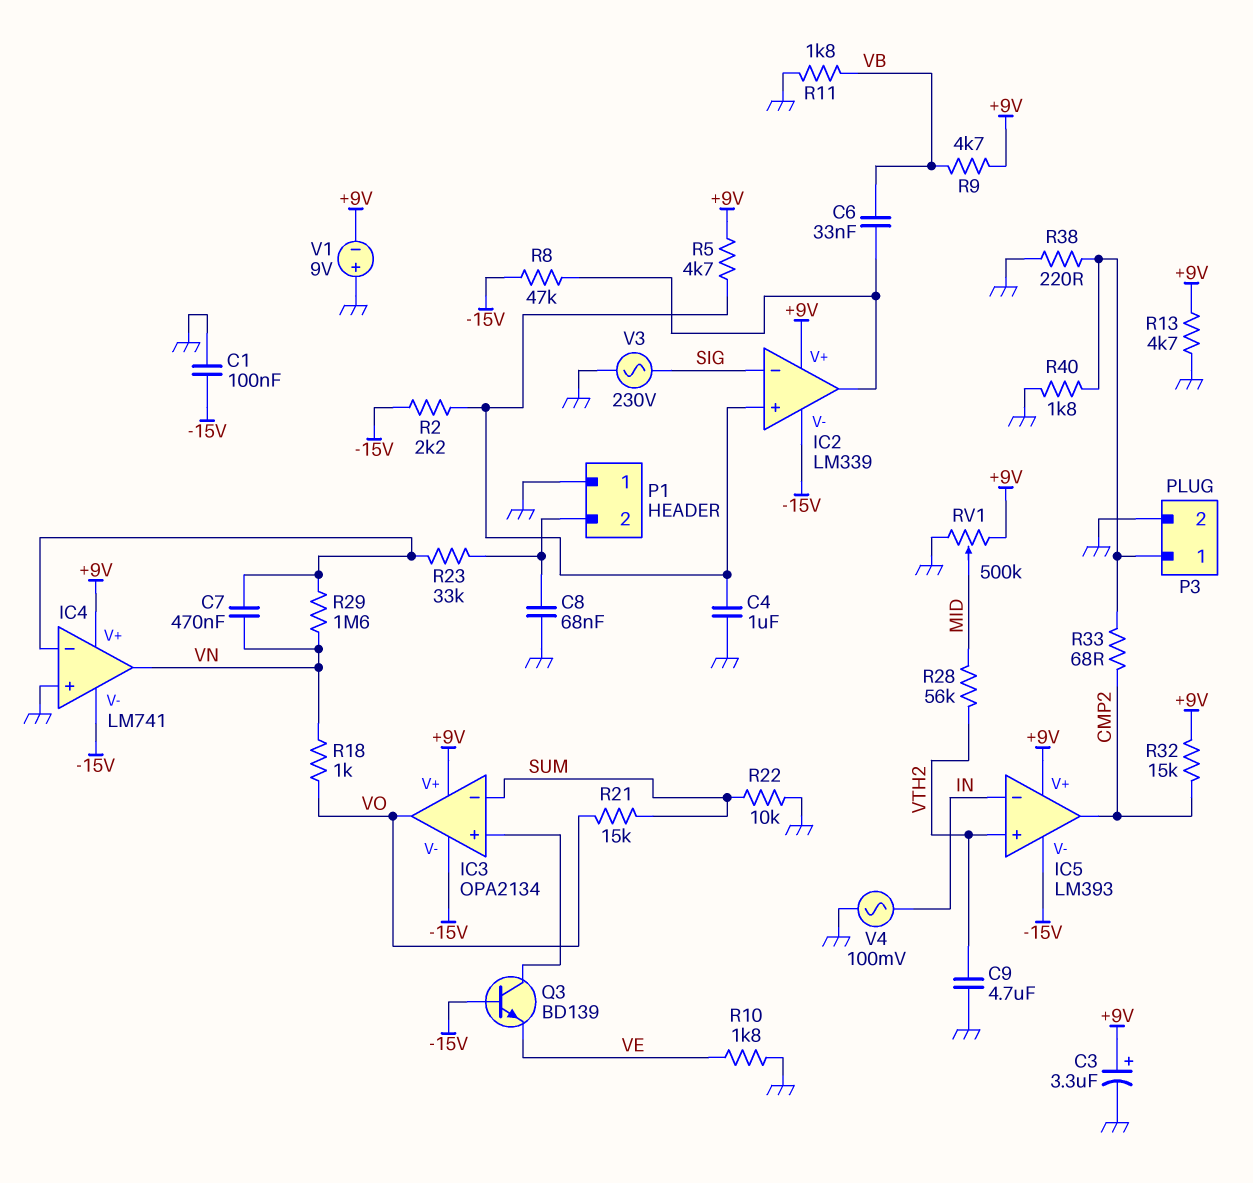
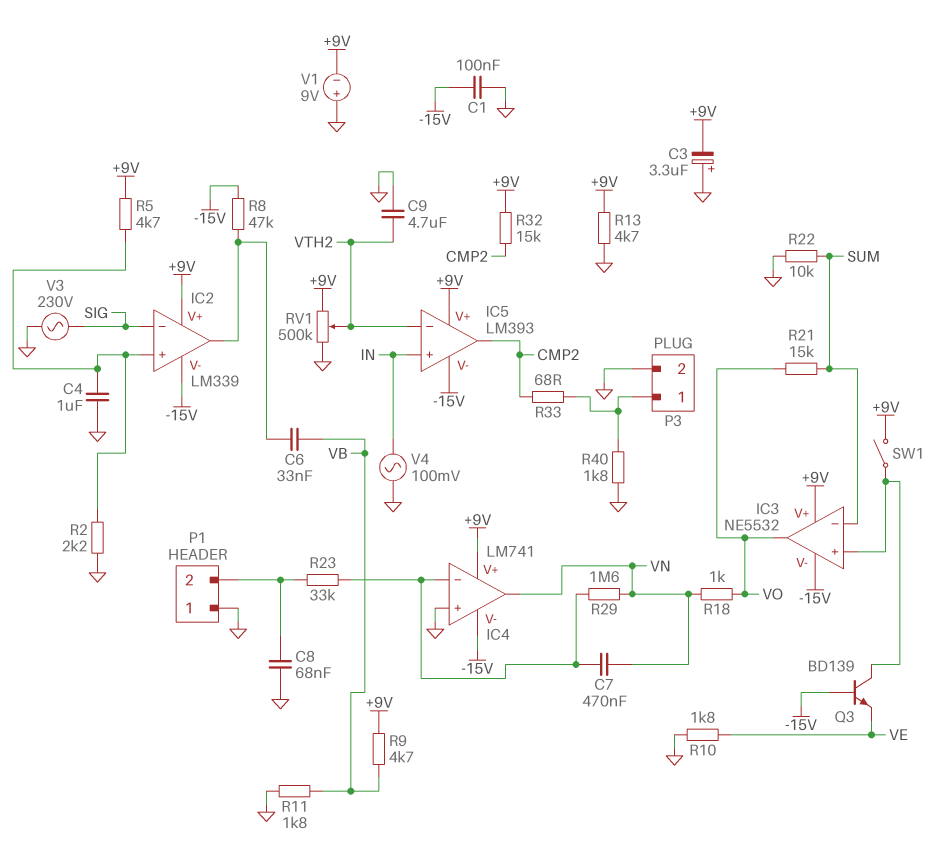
C3: 3.3uF (plus +9V, minus GND) -> 3.3uF (plus GND, minus +9V)
IC3: OPA2134 -> NE5532
IC5 pin in+: VTH2 -> IN
IC5 pin in-: IN -> VTH2
R2: 2.2k (-15V, IC2/in+) -> 2.2k (GND, IC2/in+)
R28: 56k (MID, VTH2) -> none
R38: 220 (GND, P3/1) -> none
RV1: 500k (+9V, GND, wiper MID) -> 500k (+9V, GND, wiper VTH2)
SW1: none -> switch (+9V, IC3/in+)

